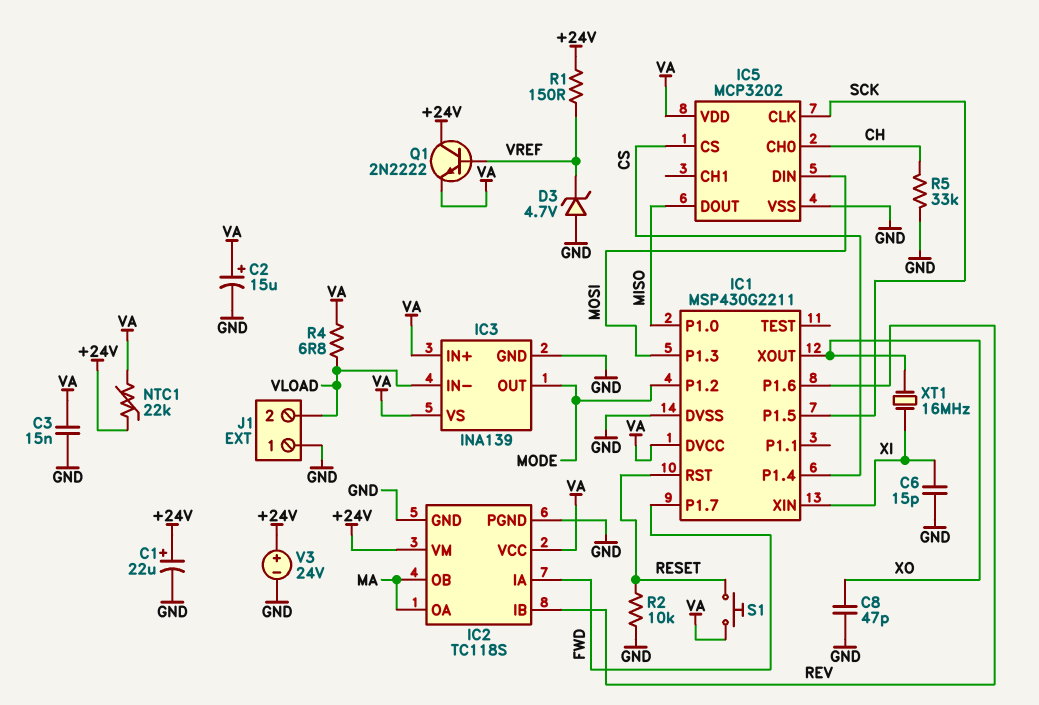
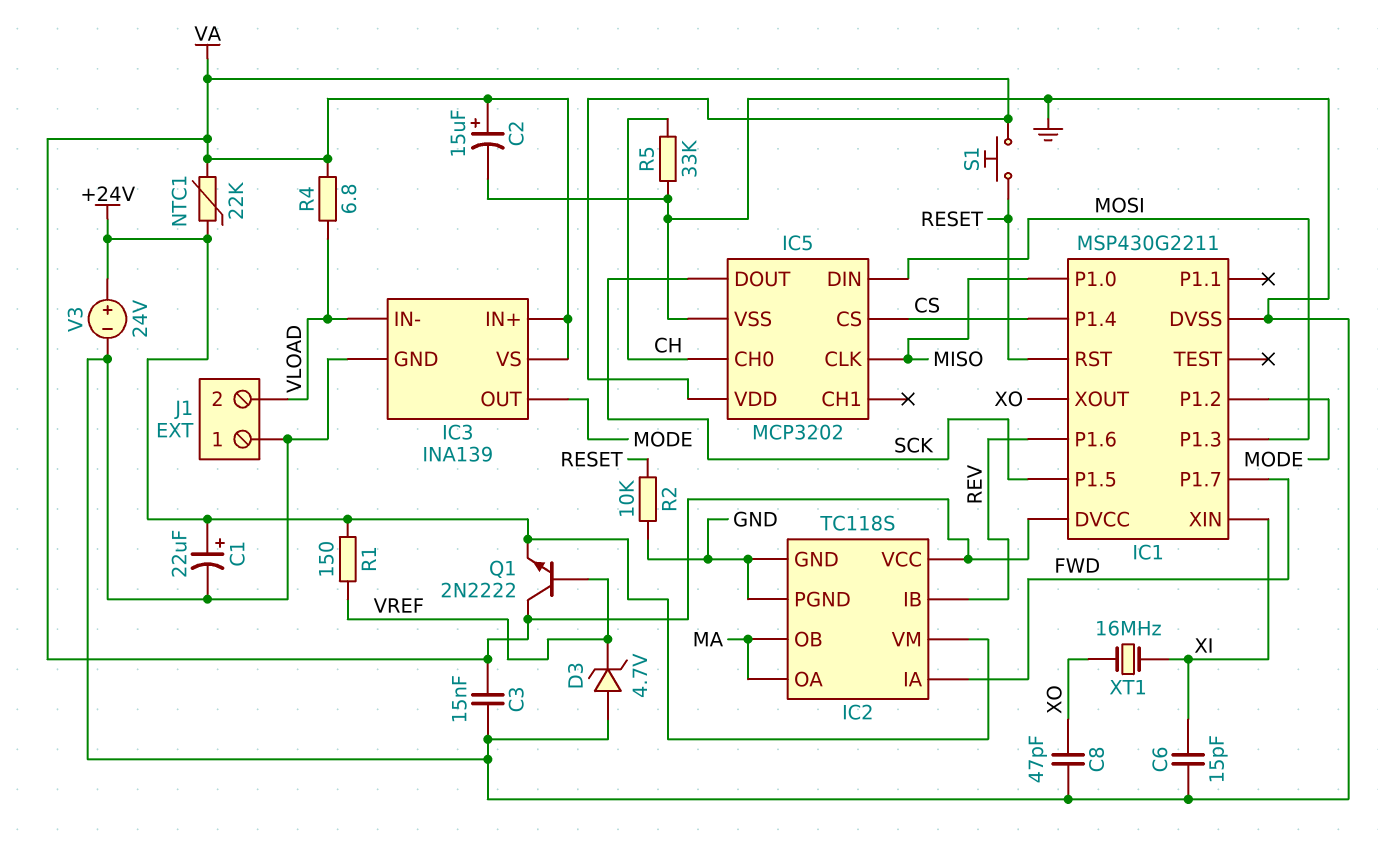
IC5 pin CLK: SCK -> MISO
IC5 pin DOUT: MISO -> SCK
Q1: NPN 2N2222 (B VREF, C +24V, E VA) -> NPN 2N2222 (B VREF, C VA, E +24V)

